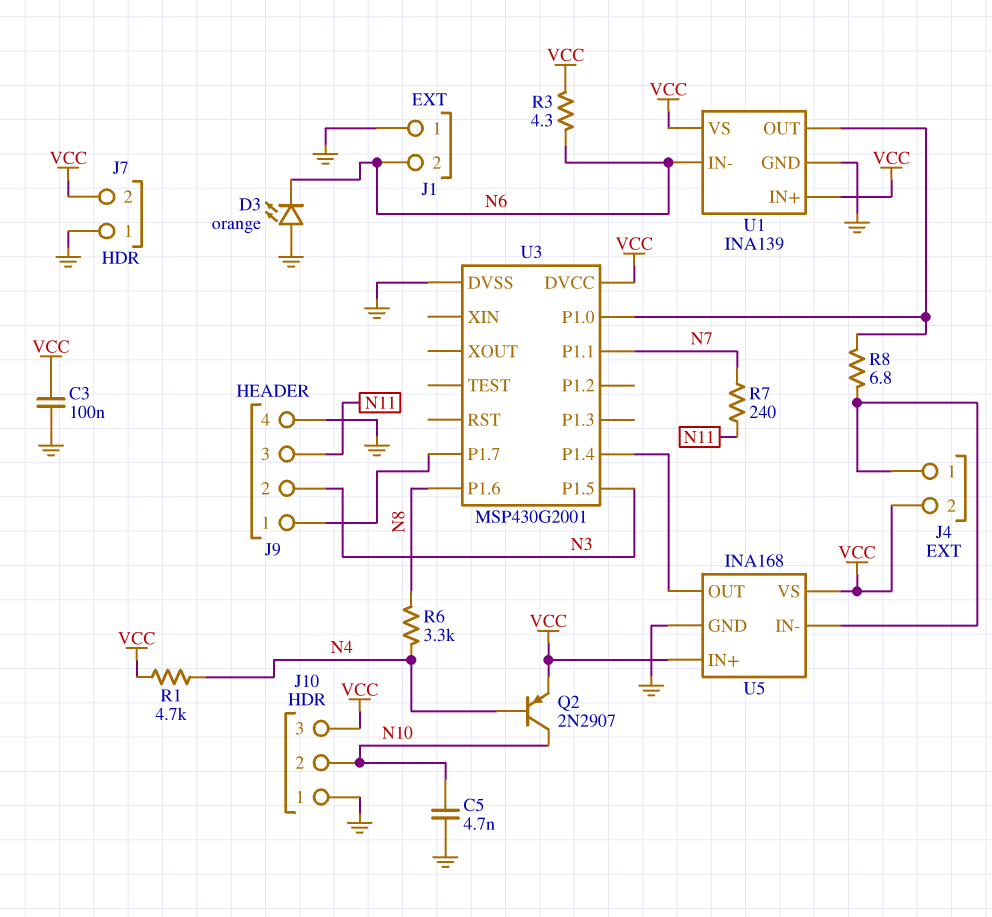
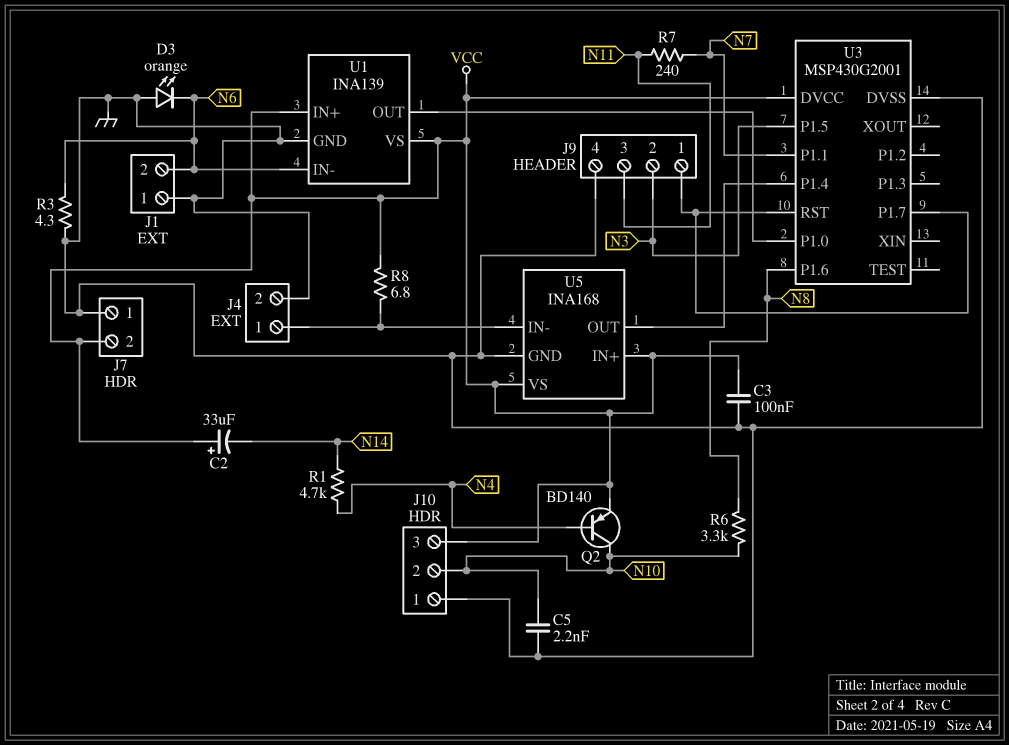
C2: none -> 33uF (plus VCC, minus N14)
C5: 4.7nF (GND, N10) -> 2.2nF (GND, N10)
J4 pin 2: VCC -> GND
Q2: PNP 2N2907 (B N4, C N10, E VCC) -> PNP BD140 (B N4, C N10, E VCC)
R1: 4.7k (N4, VCC) -> 4.7k (N4, N14)
R3: 4.3 (N6, VCC) -> 4.3 (GND, N6)
R6: 3.3k (N4, N8) -> 3.3k (N8, N10)
R8: 6.8 (J4/1, U1/OUT) -> 6.8 (J4/1, VCC)
U3 pin RST: none -> J9/1

